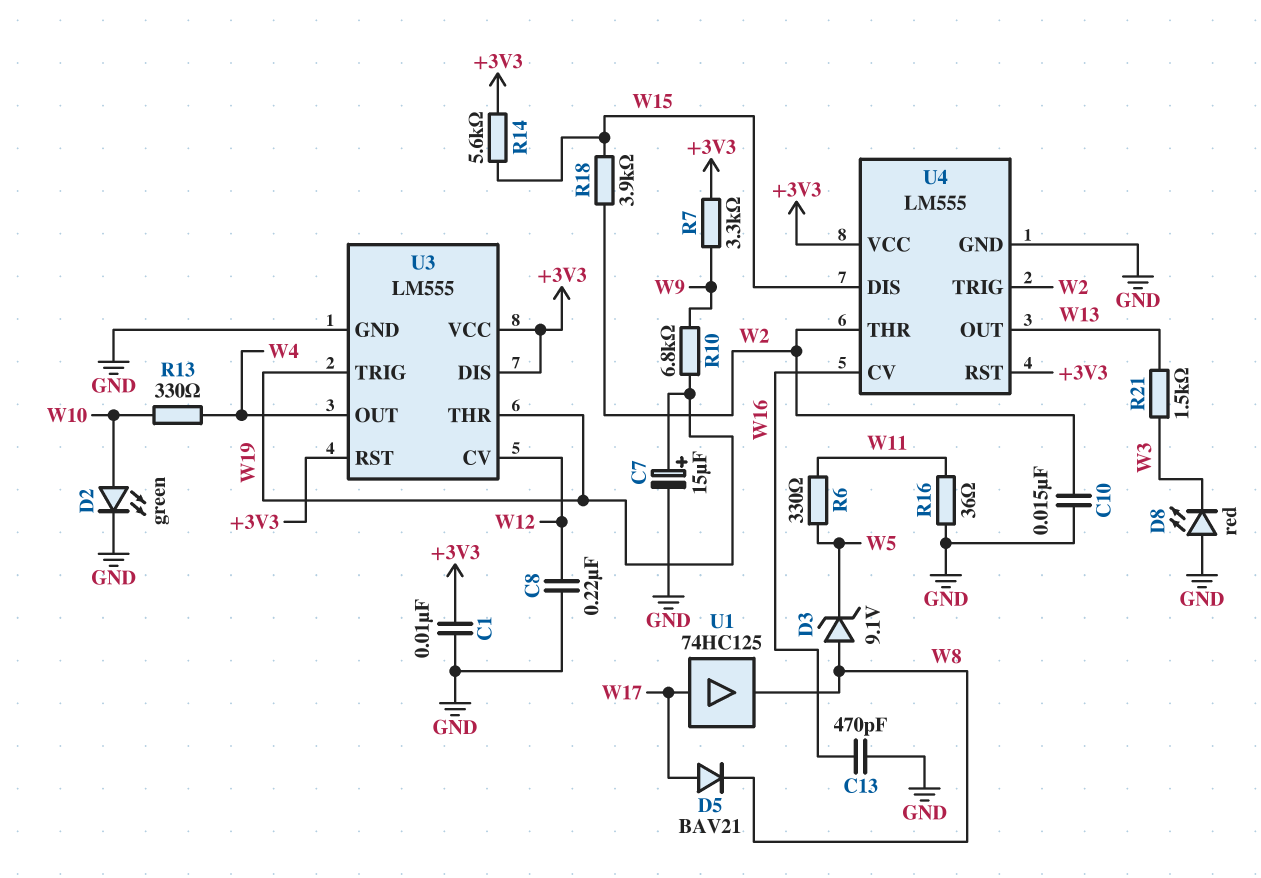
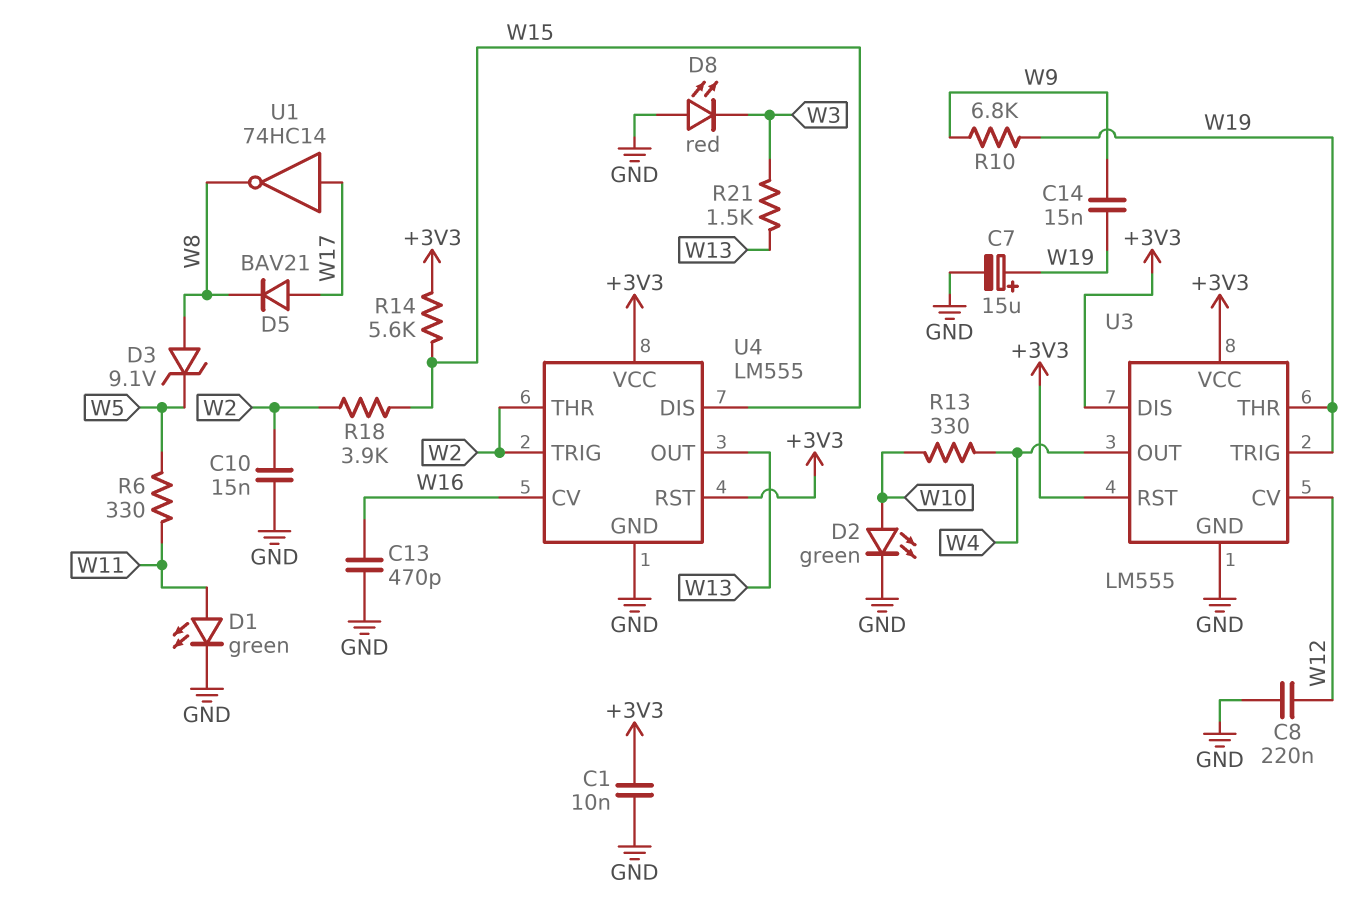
C14: none -> 15nF (W9, W19)
D1: none -> LED green (A W11, K GND)
R7: 3.3k (+3V3, W9) -> none
R16: 36 (GND, W11) -> none
U1: buffer 74HC125 (in W17, out W8) -> NOT 74HC14 (in W17, out W8)

